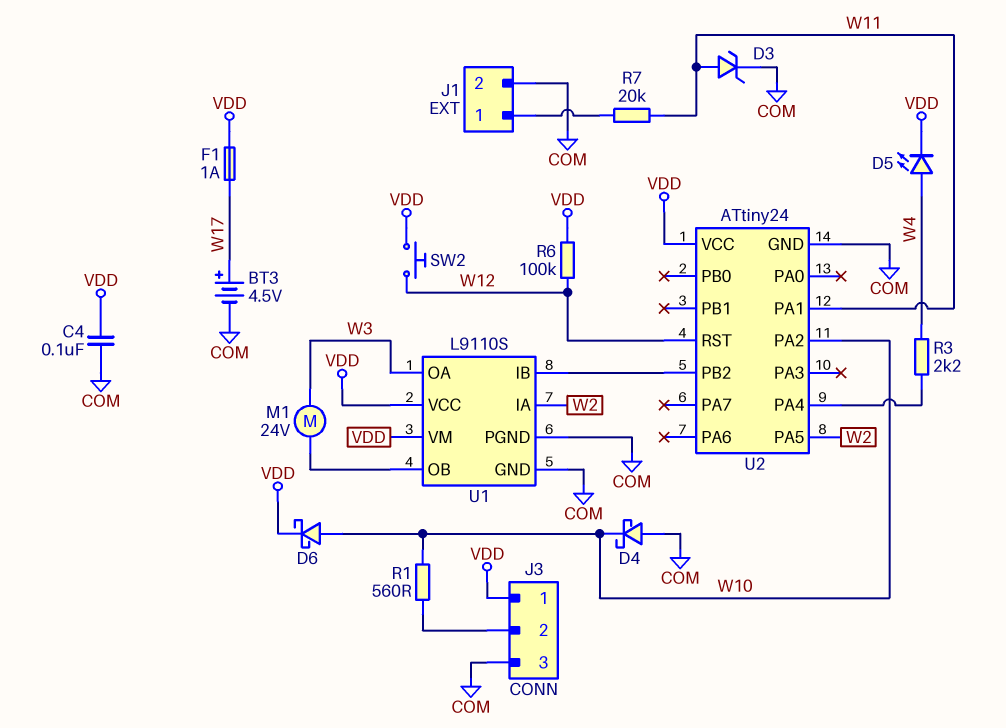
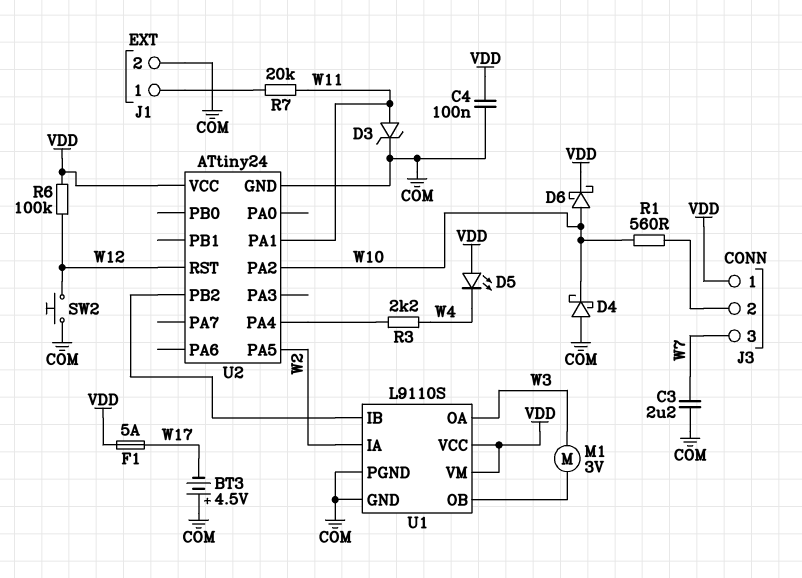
BT3: 4.5V (plus W17, minus COM) -> 4.5V (plus COM, minus W17)
C3: none -> 2.2uF (COM, W7)
D5: LED (A W4, K VDD) -> LED (A VDD, K W4)
F1: 1A (VDD, W17) -> 5A (VDD, W17)
J3 pin 3: COM -> W7
M1: motor 24V (U1/OB, W3) -> motor 3V (U1/OB, W3)
SW2: button (VDD, W12) -> button (COM, W12)

